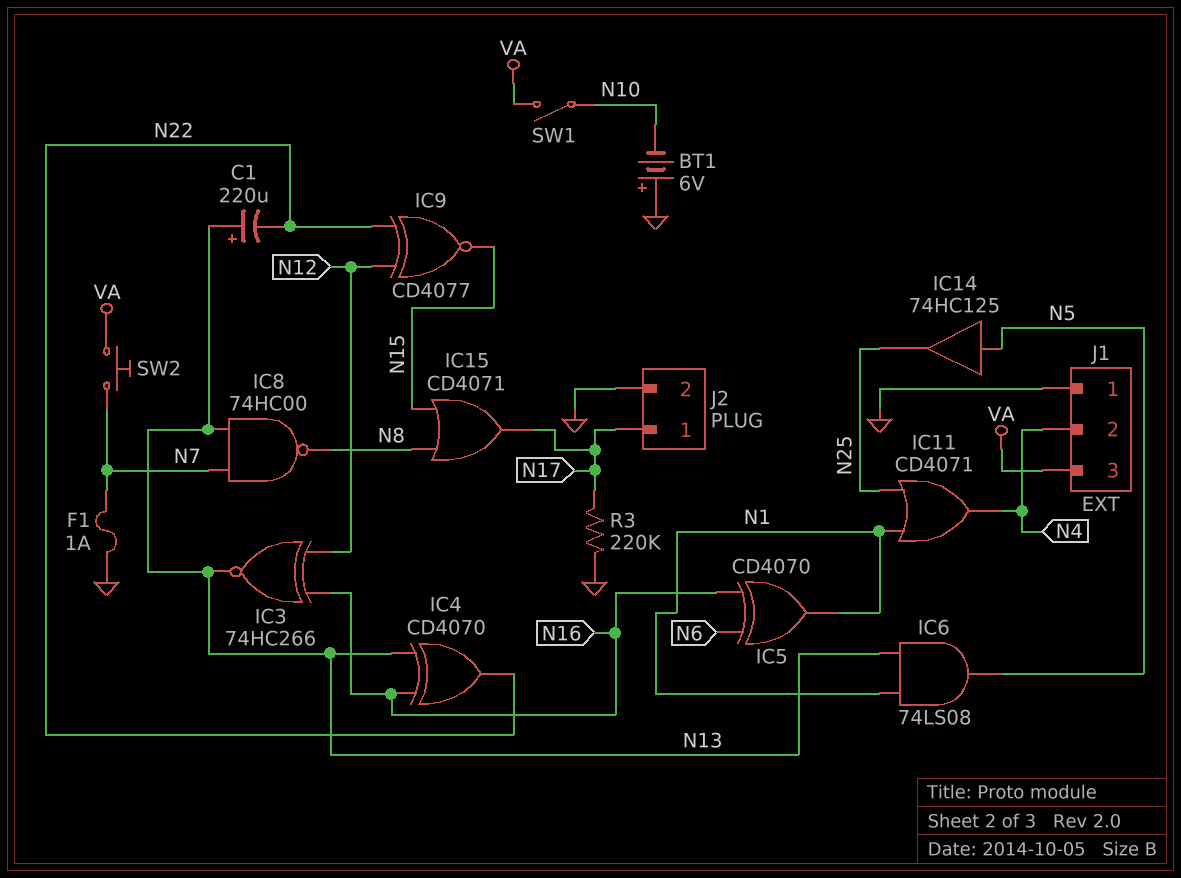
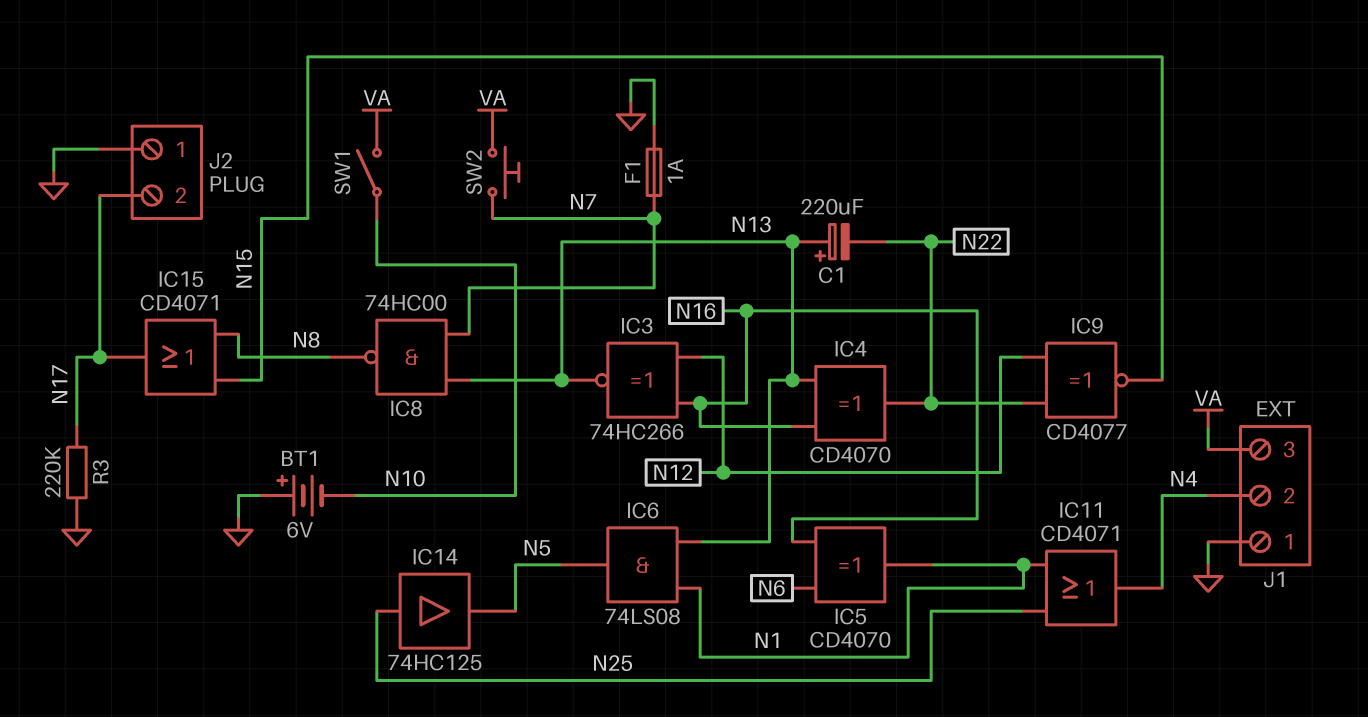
IC14: buffer 74HC125 (in N5, out N25) -> buffer 74HC125 (in N25, out N5)
J2 pin 1: N17 -> GND
J2 pin 2: GND -> N17

